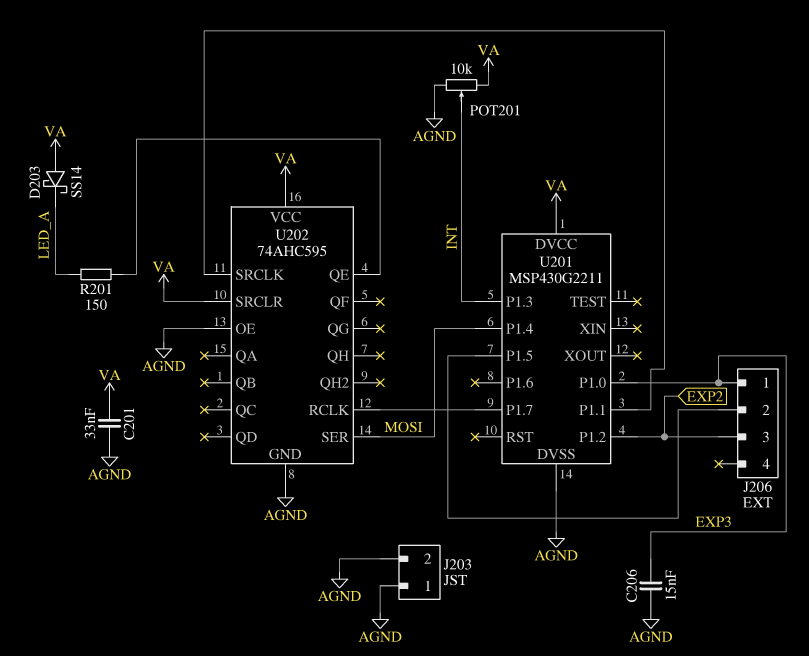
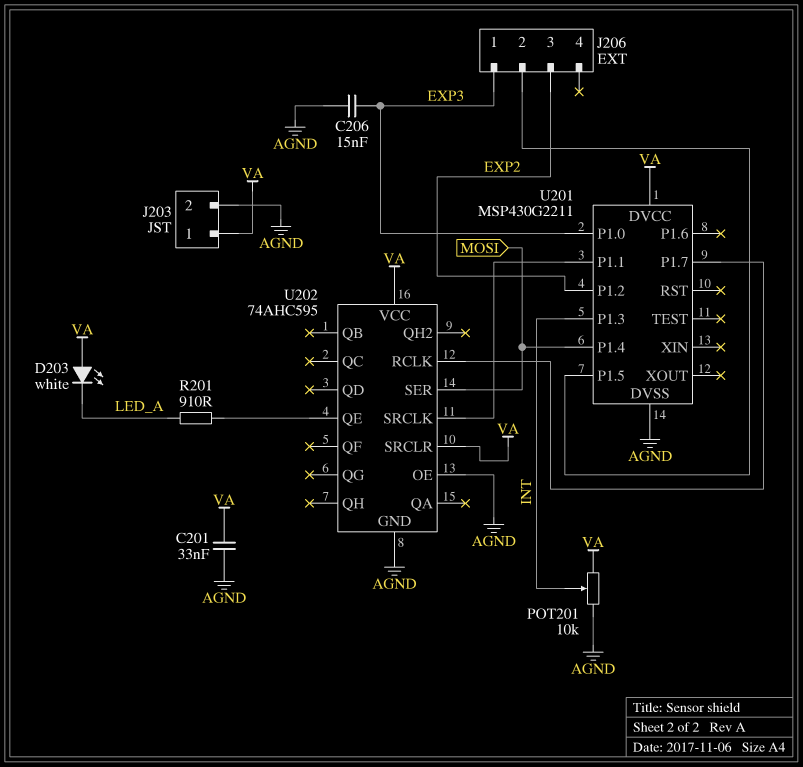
D203: schottky SS14 (A VA, K LED_A) -> LED white (A VA, K LED_A)
J203 pin 1: AGND -> VA
R201: 150 (LED_A, U202/QE) -> 910 (LED_A, U202/QE)

